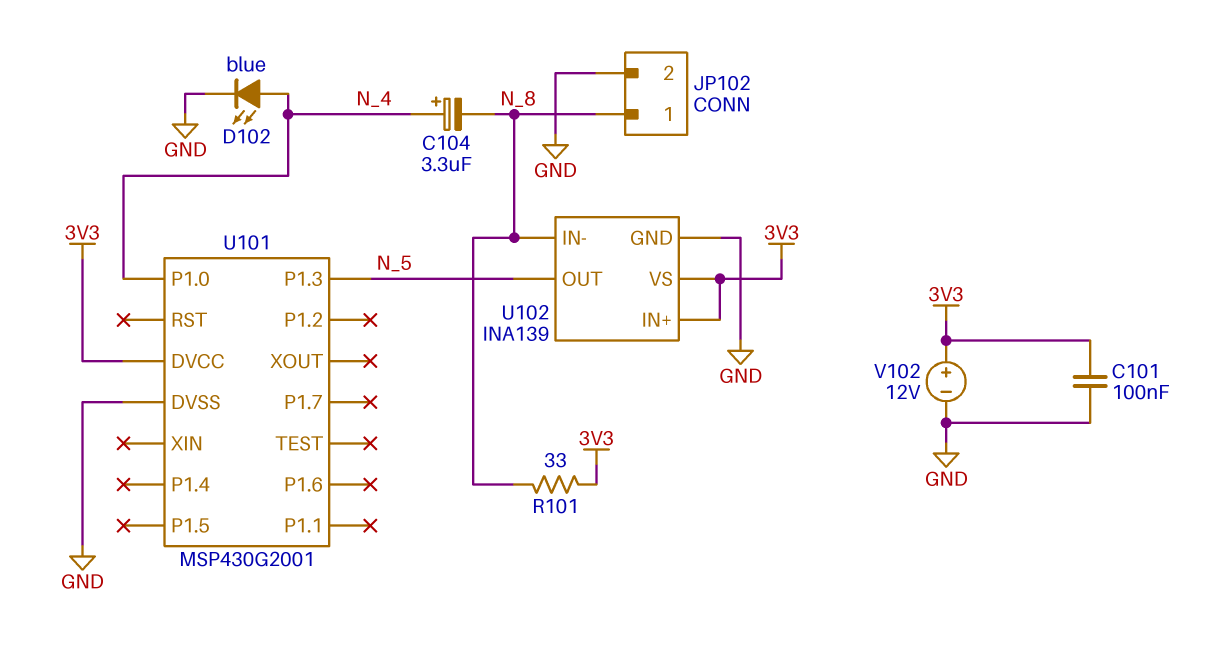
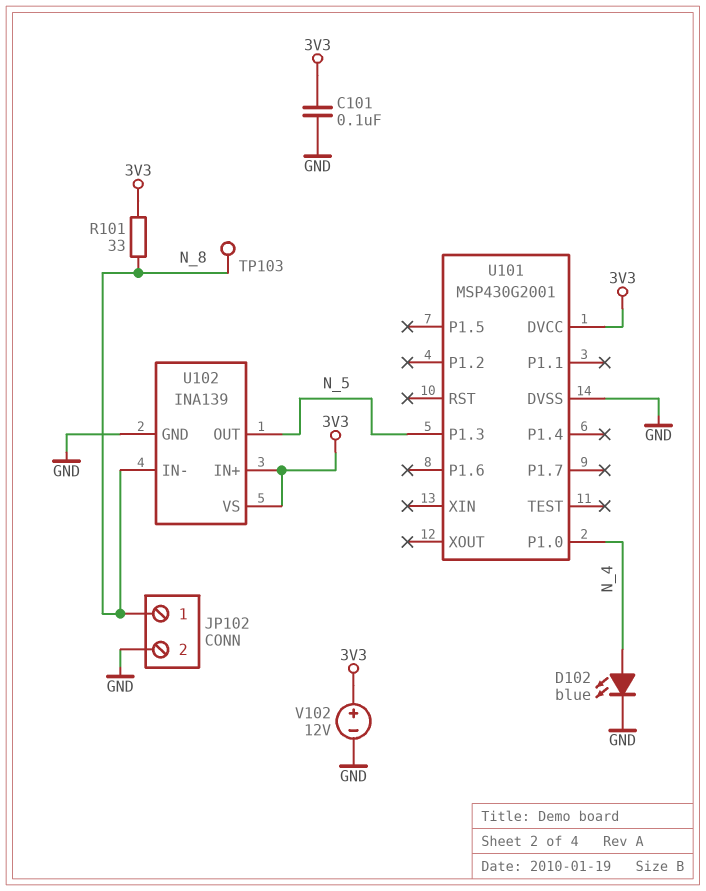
C104: 3.3uF (plus N_4, minus N_8) -> none
TP103: none -> test point (N_8)

